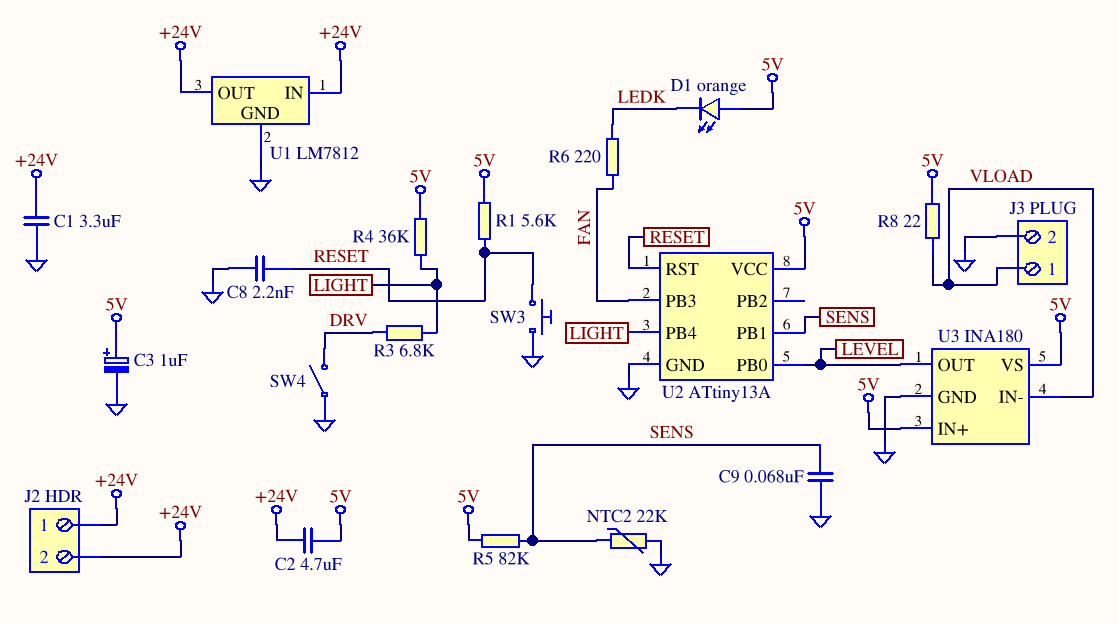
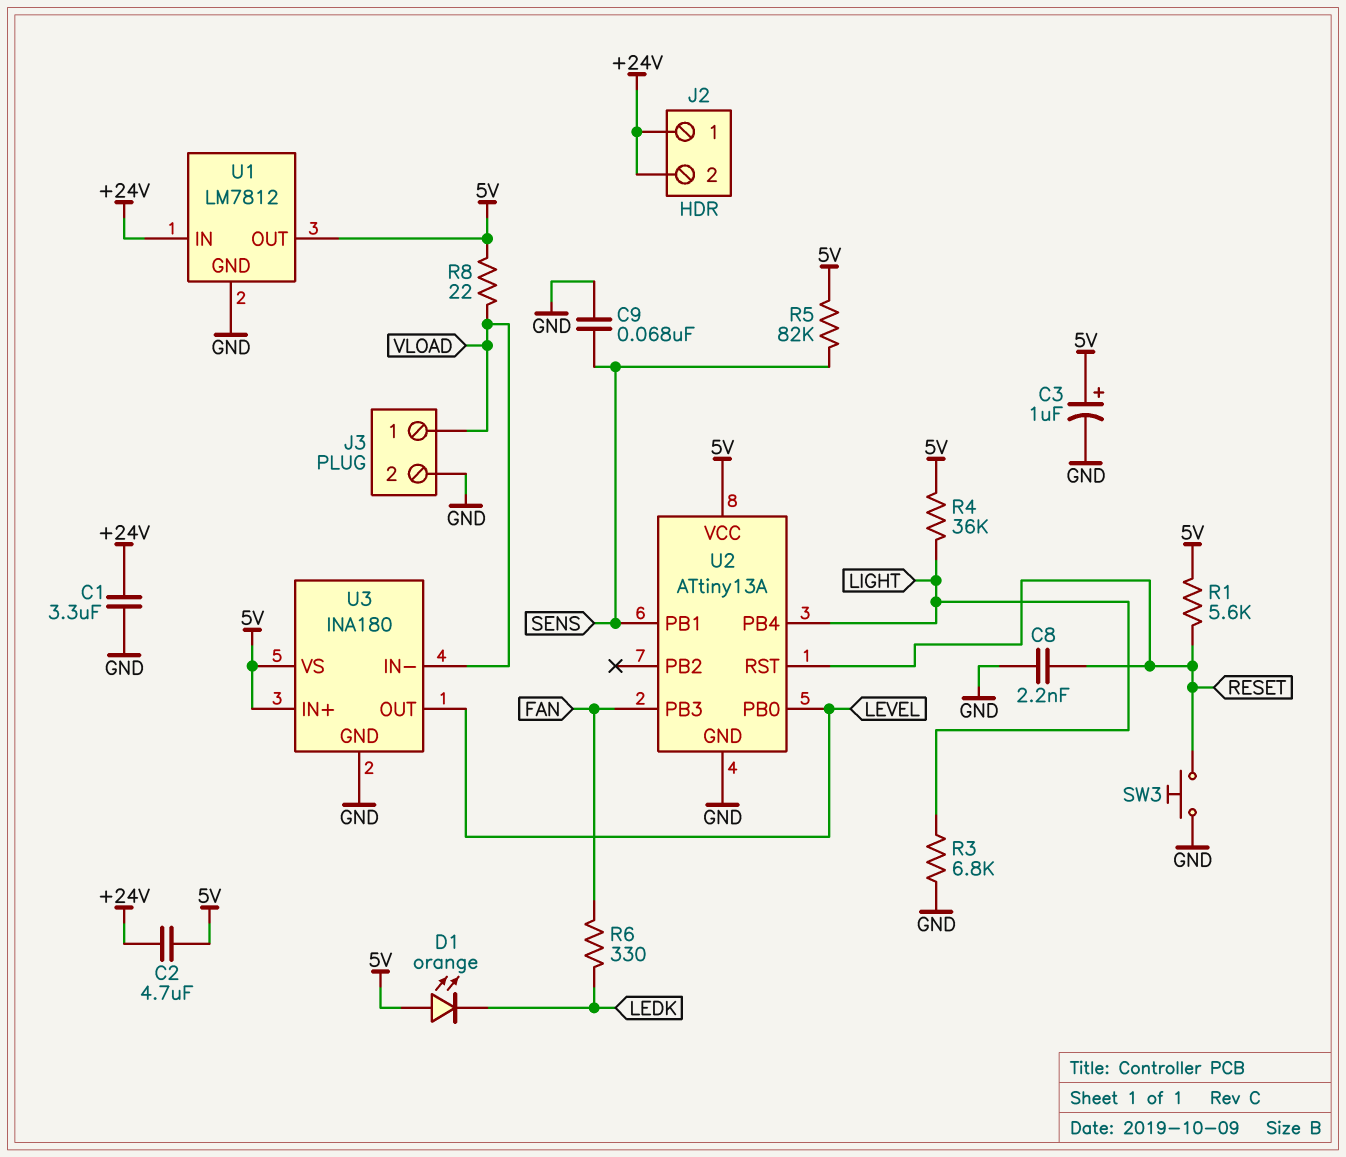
NTC2: 22k (GND, SENS) -> none
R3: 6.8k (DRV, LIGHT) -> 6.8k (GND, LIGHT)
R6: 220 (FAN, LEDK) -> 330 (FAN, LEDK)
SW4: switch (DRV, GND) -> none
U1 pin OUT: +24V -> 5V

